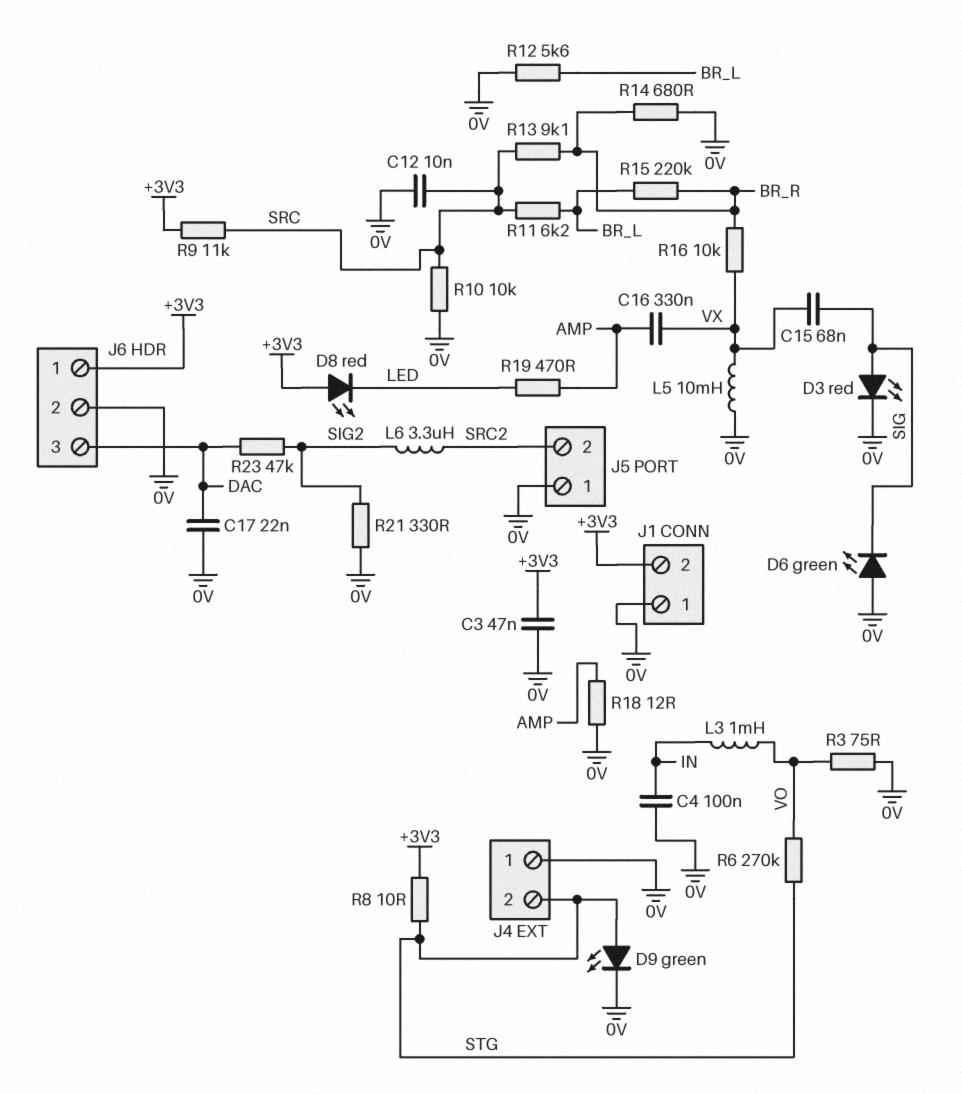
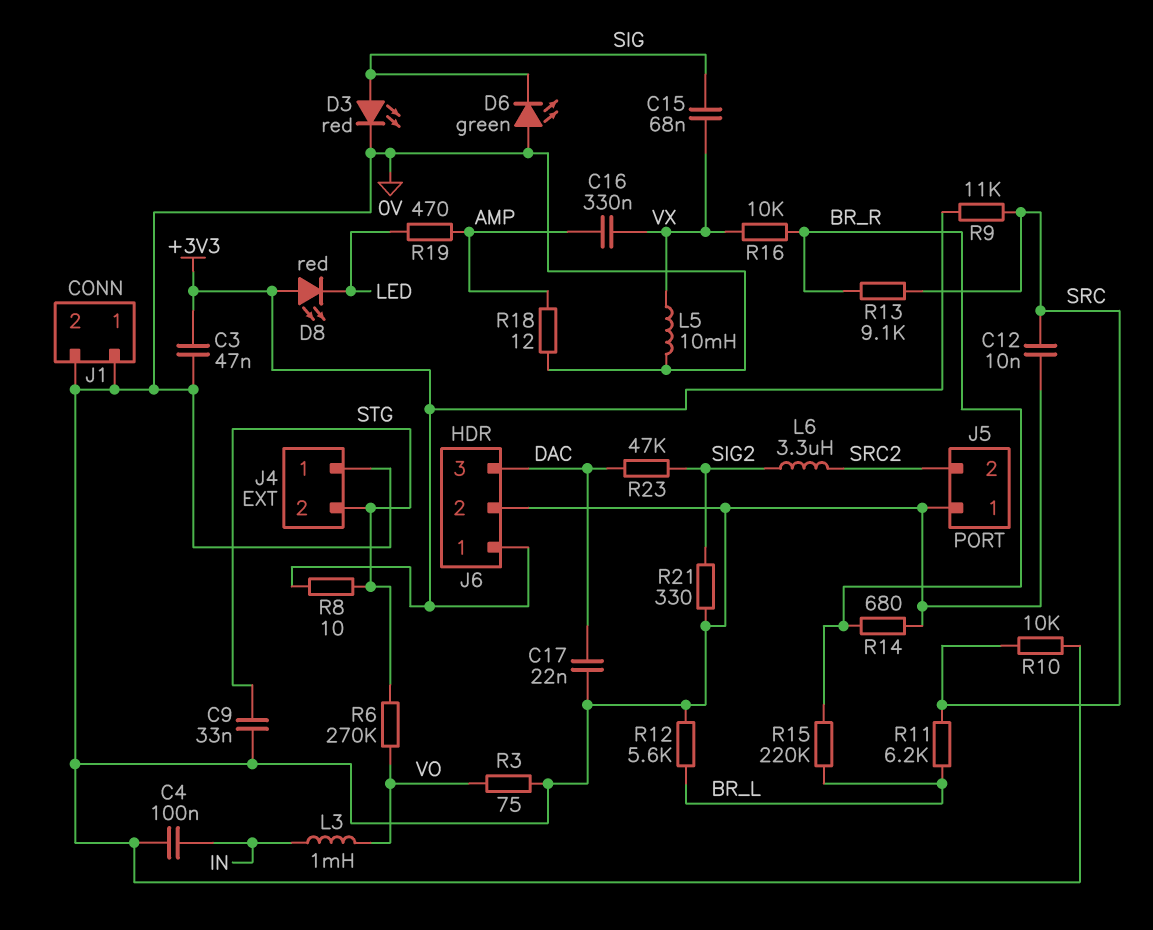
C9: none -> 33nF (0V, STG)
D9: LED green (A STG, K 0V) -> none
J1 pin 2: +3V3 -> 0V

